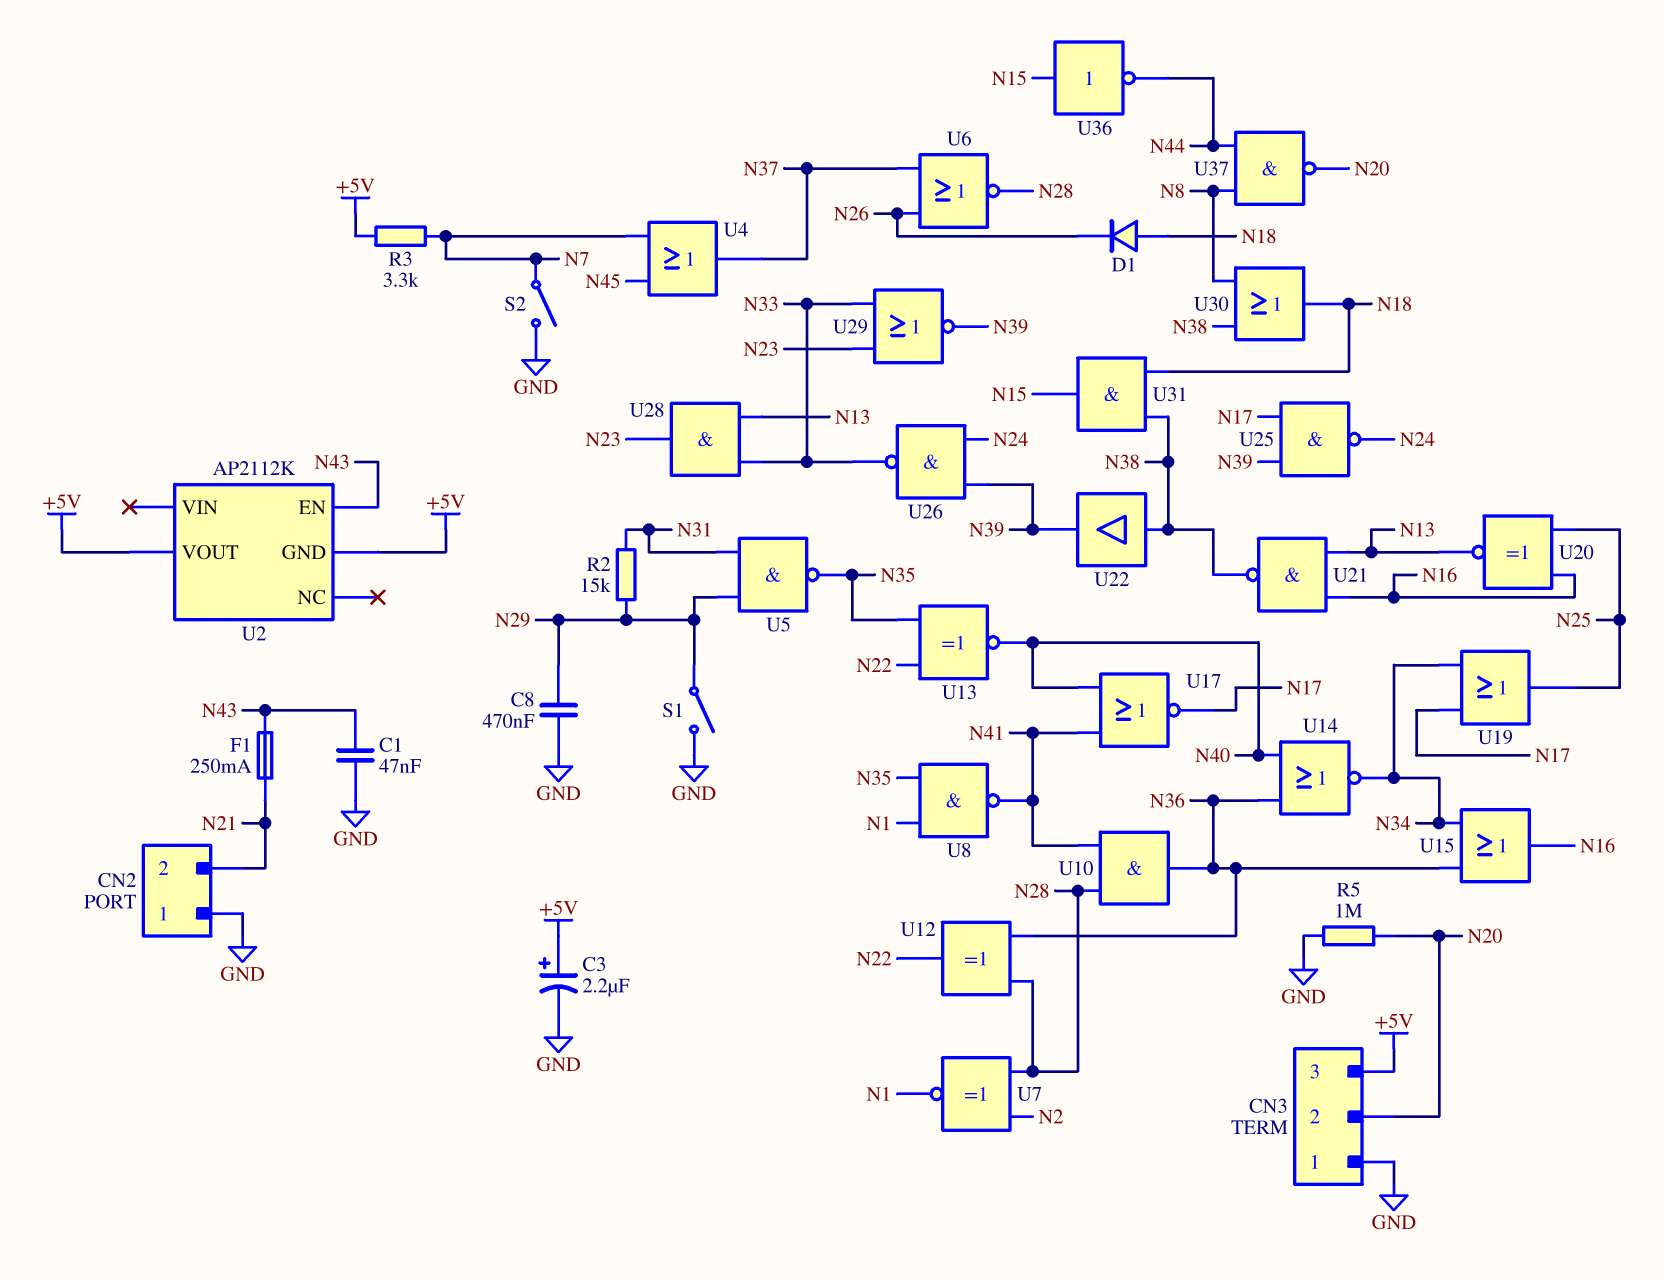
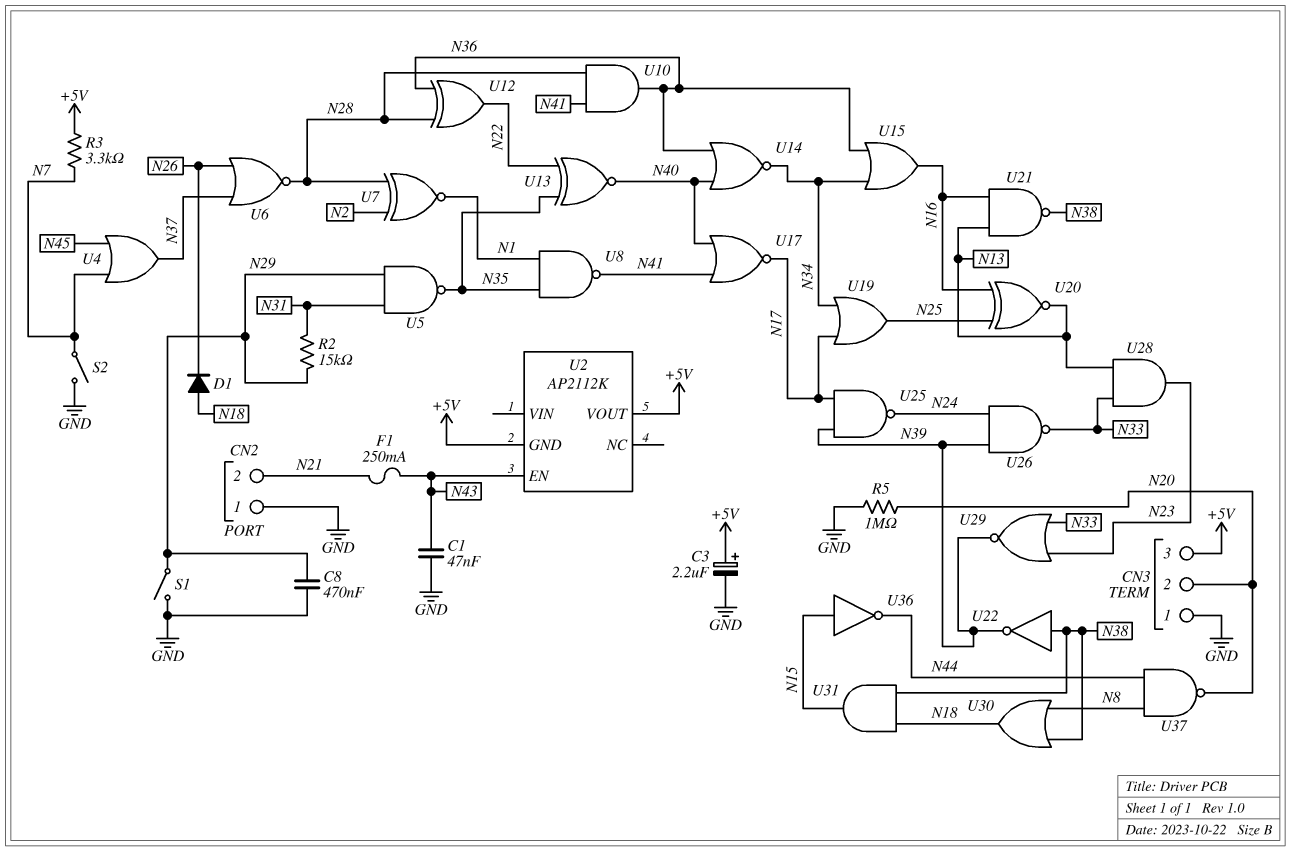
U22: buffer (in N38, out N39) -> NOT (in N38, out N39)

